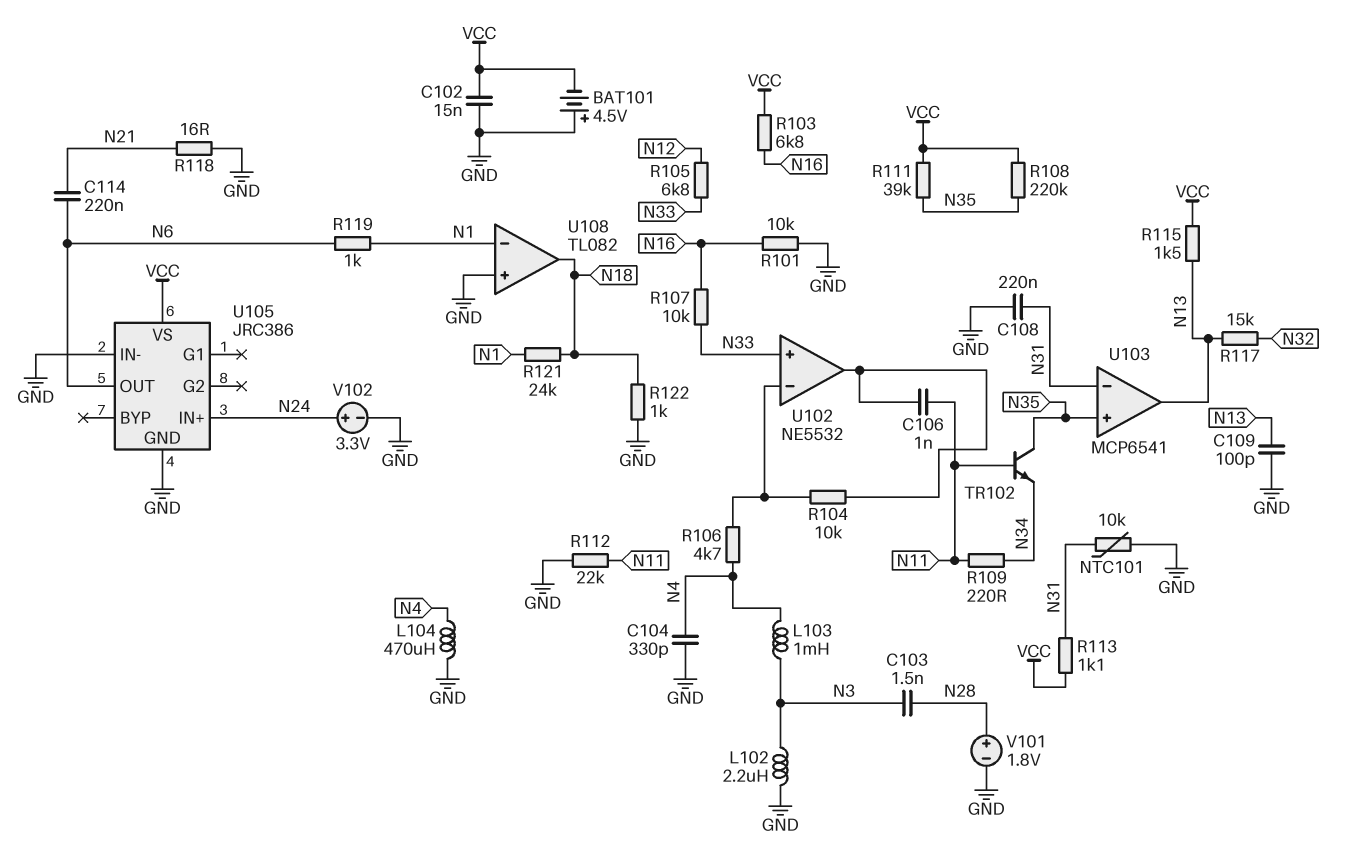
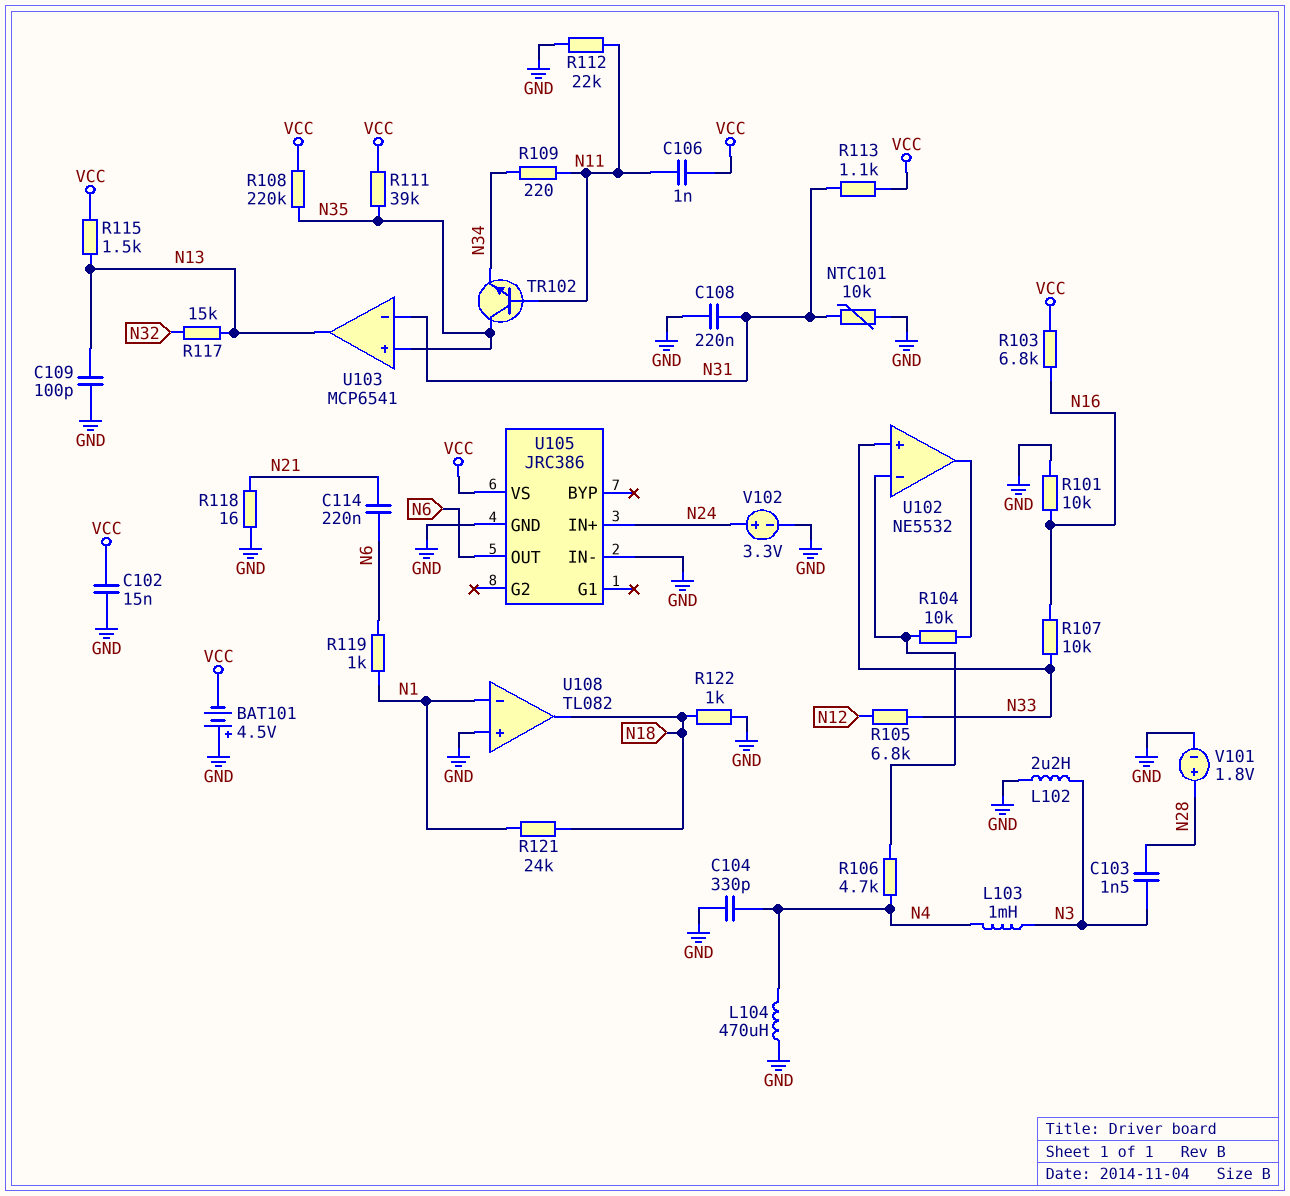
C106: 1nF (N11, U102/out) -> 1nF (N11, VCC)

